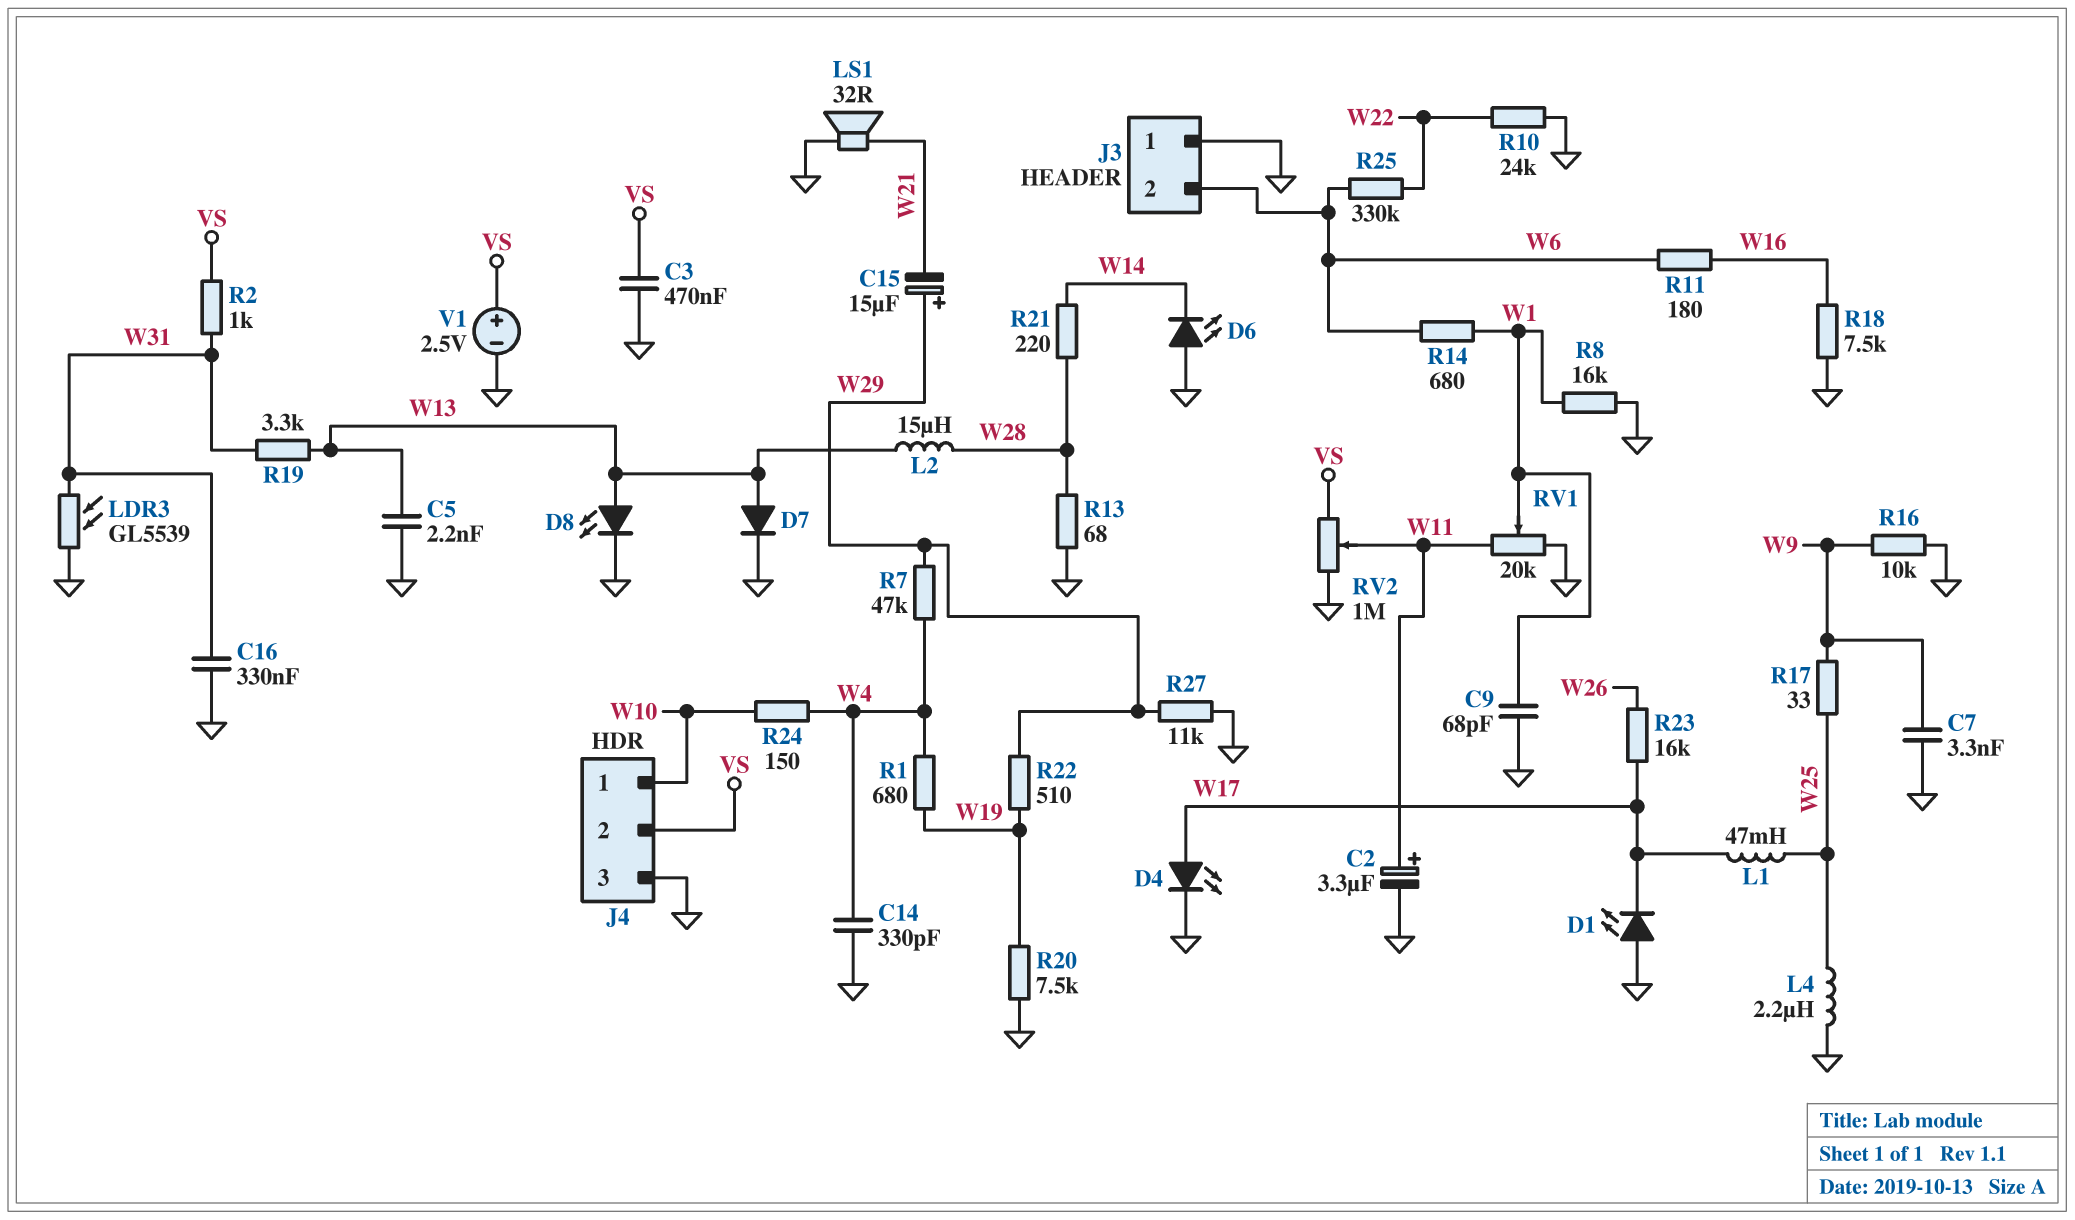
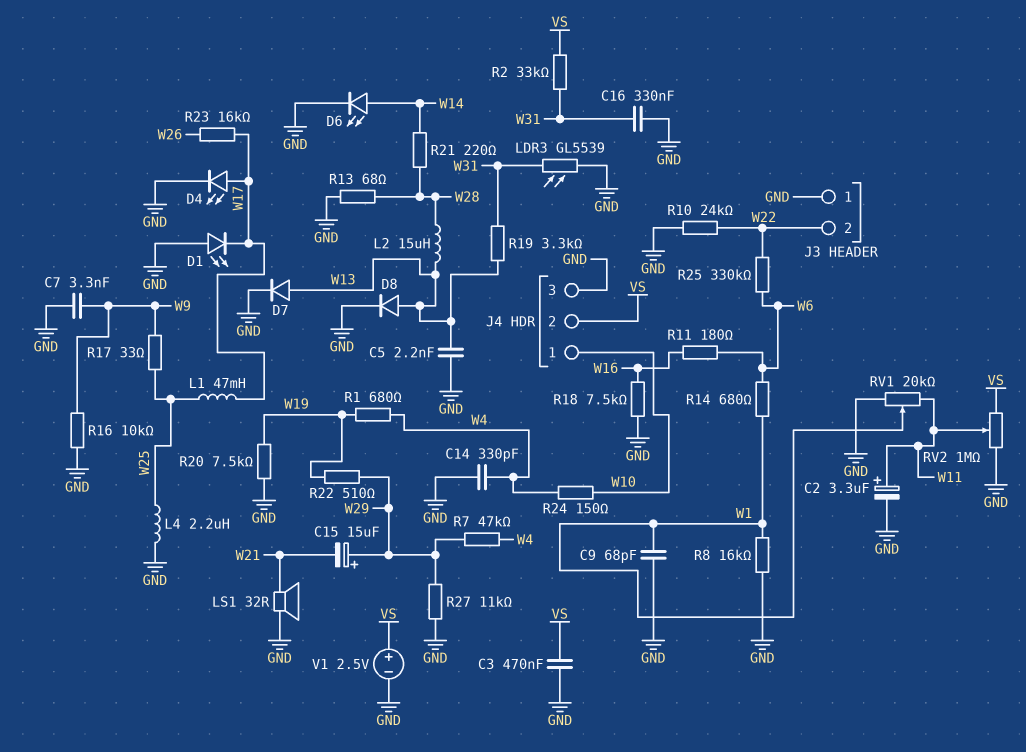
D6: LED (A GND, K W14) -> LED (A W14, K GND)
D8: LED (A W13, K GND) -> diode (A W13, K GND)
J3 pin 2: W6 -> W22
R2: 1k (VS, W31) -> 33k (VS, W31)

